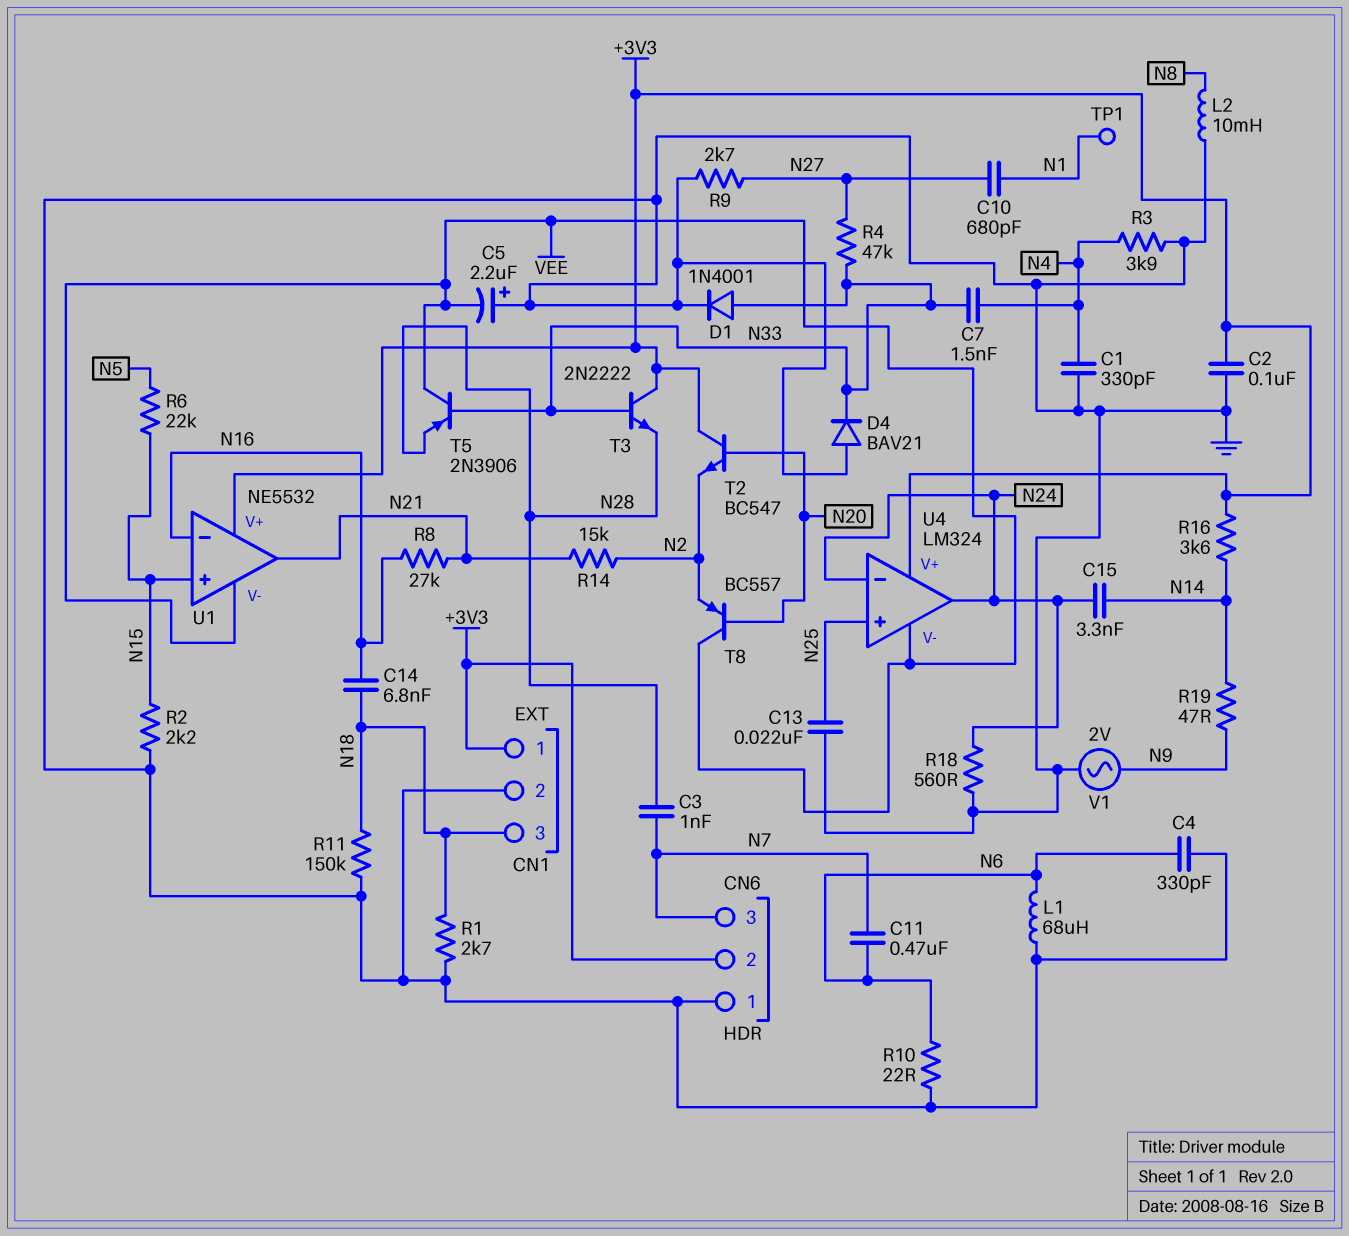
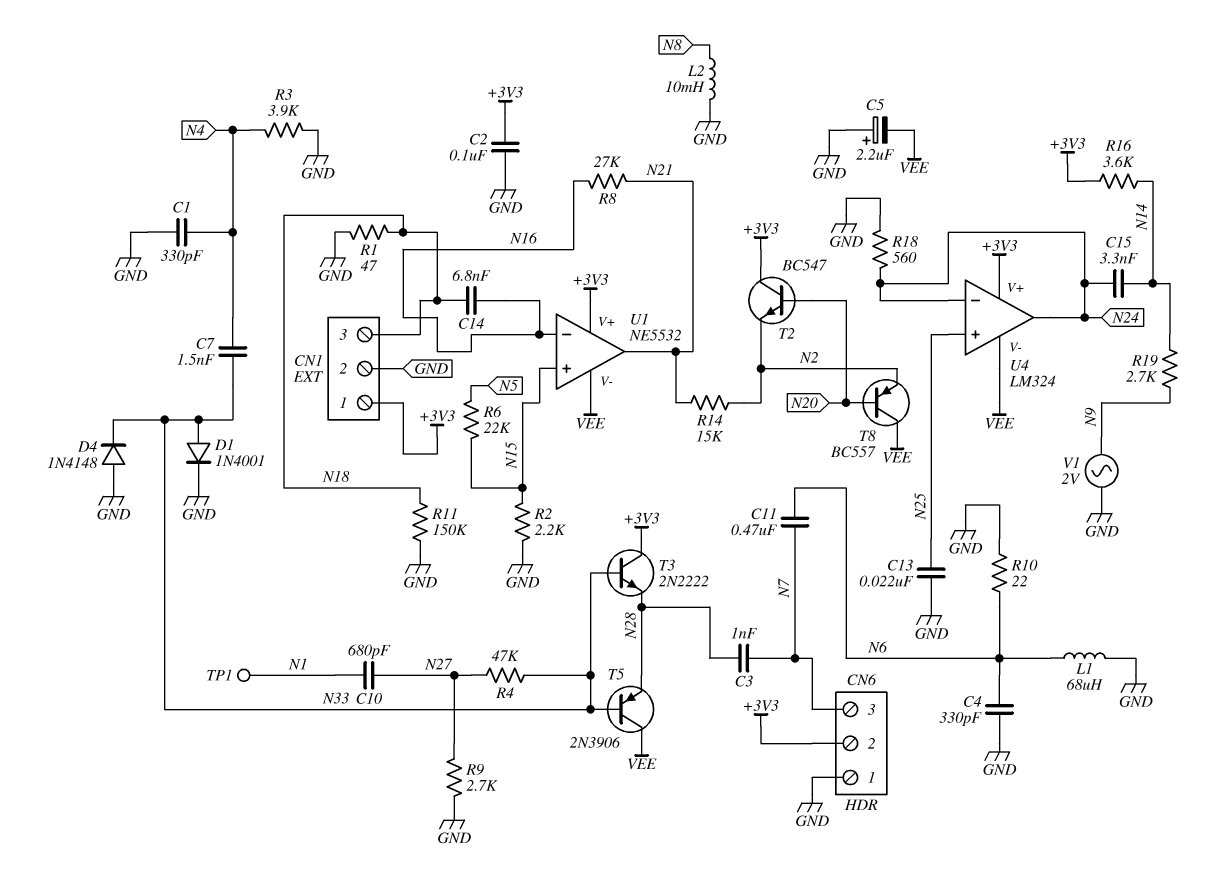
D4: diode BAV21 (A GND, K N33) -> diode 1N4148 (A GND, K N33)
R1: 2.7k (GND, N18) -> 47 (GND, N18)
R19: 47 (N9, N14) -> 2.7k (N9, N14)

